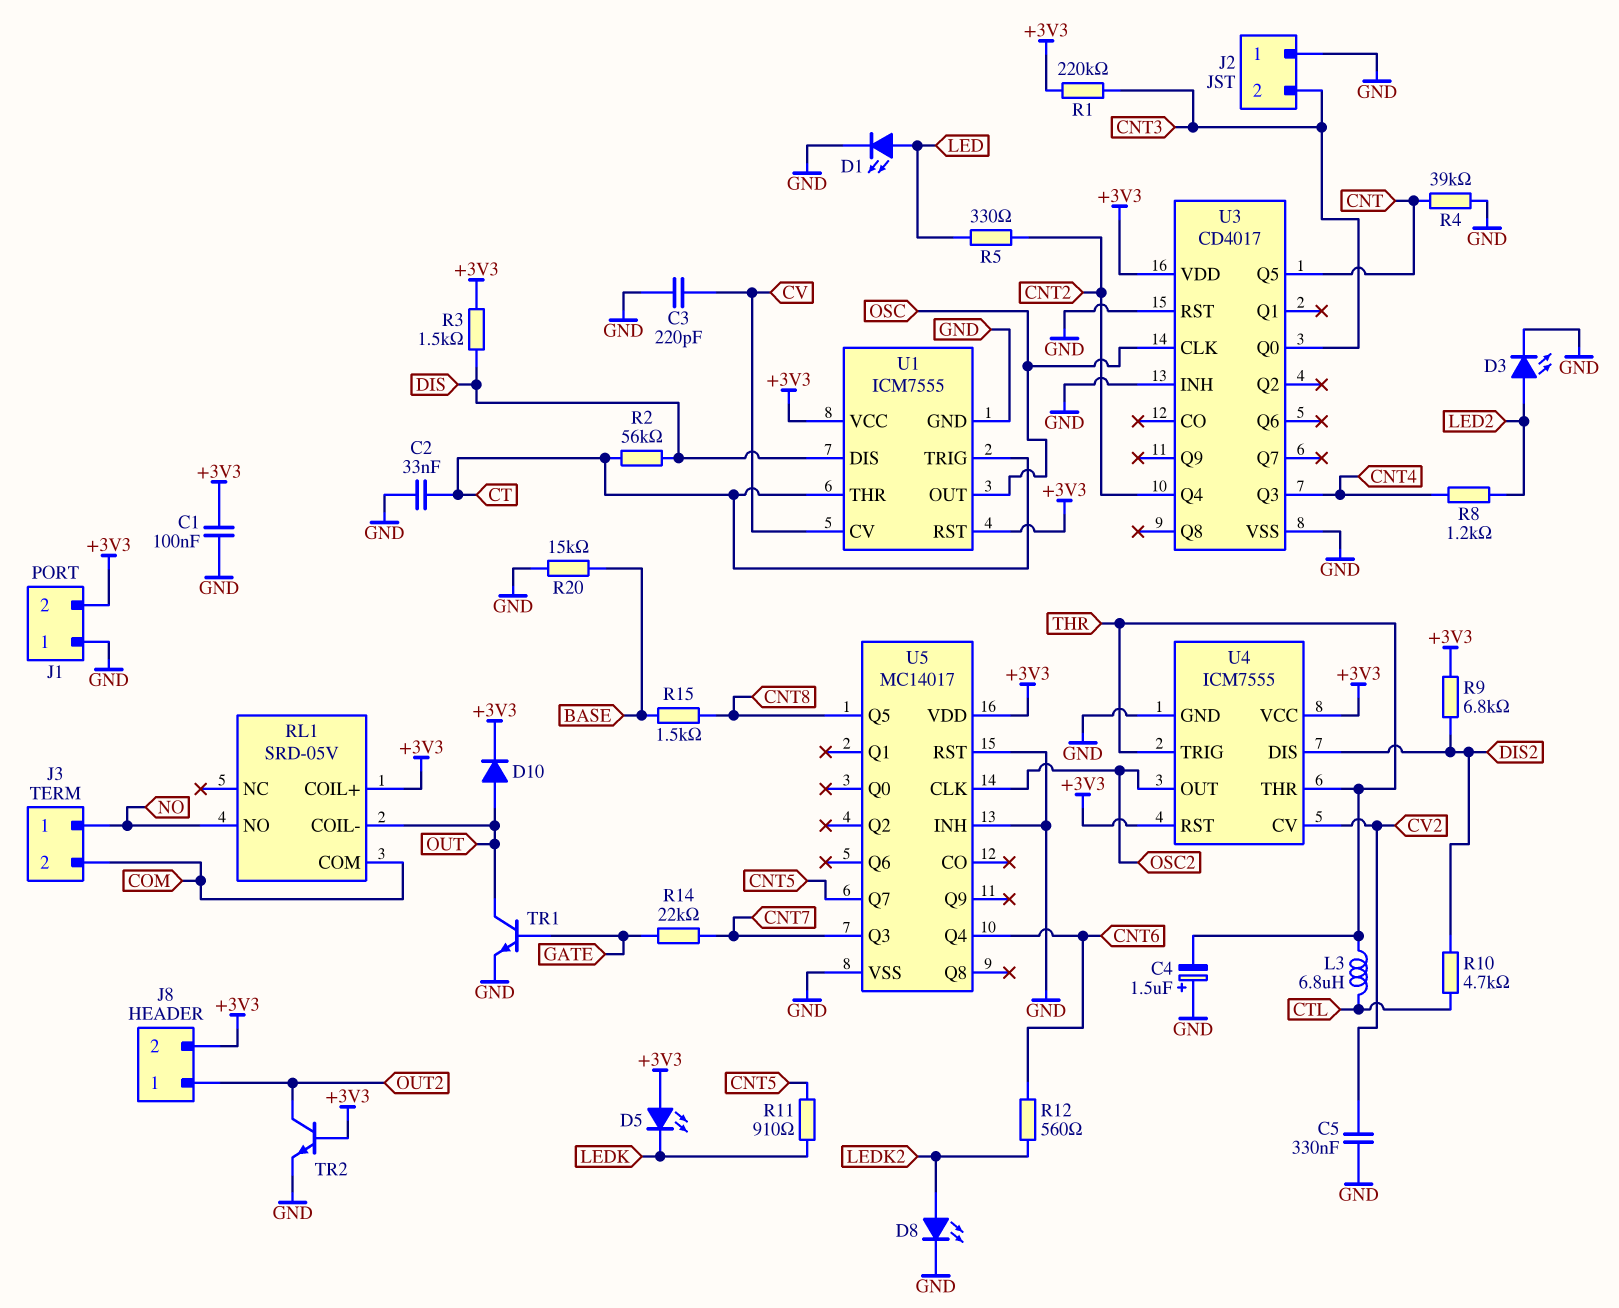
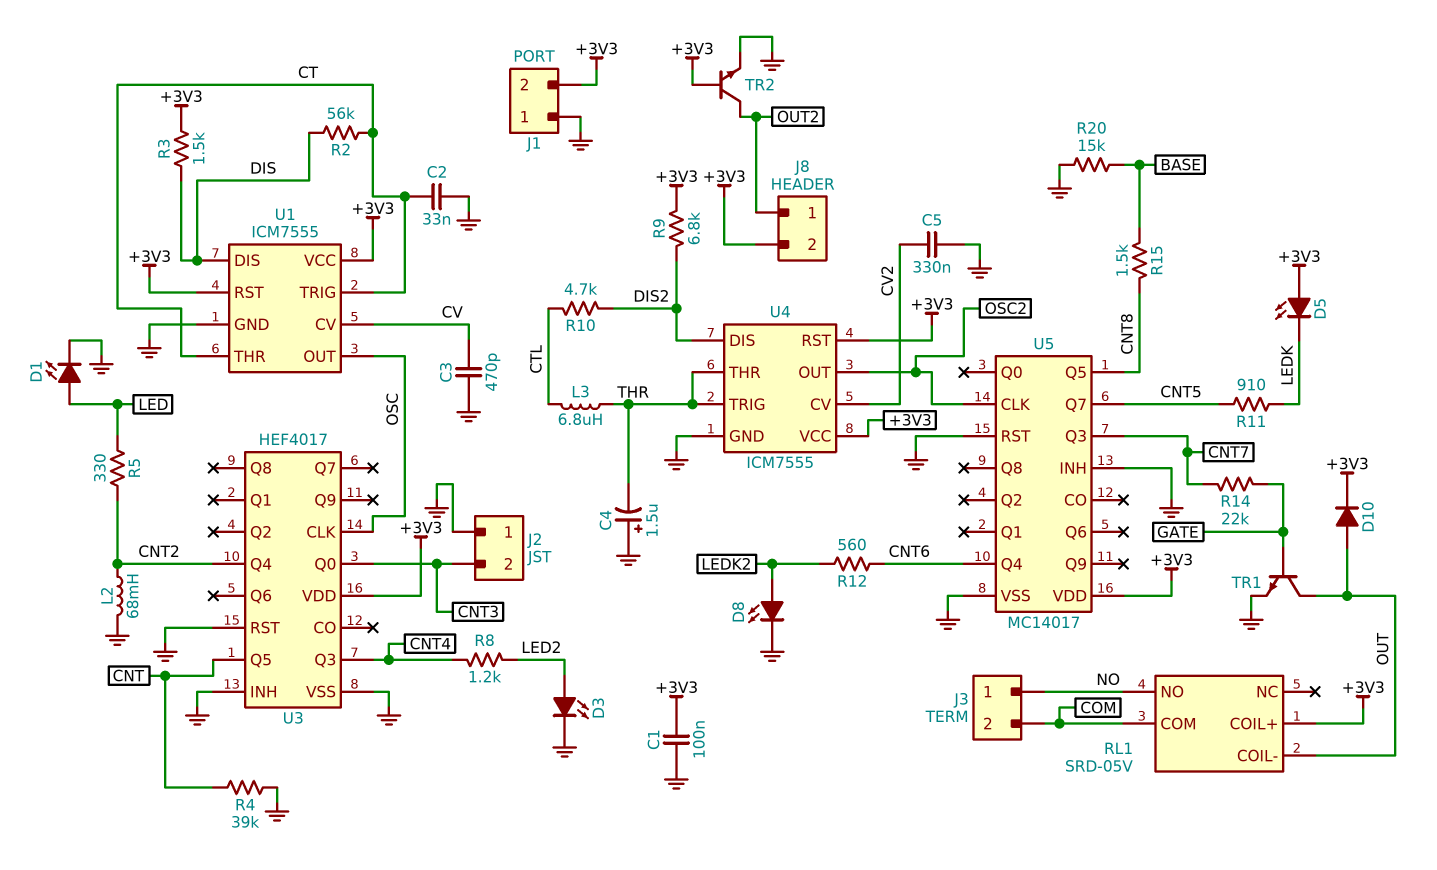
C3: 220pF (CV, GND) -> 470pF (CV, GND)
L2: none -> 68mH (CNT2, GND)
R1: 220k (+3V3, CNT3) -> none
U3: CD4017 -> HEF4017

